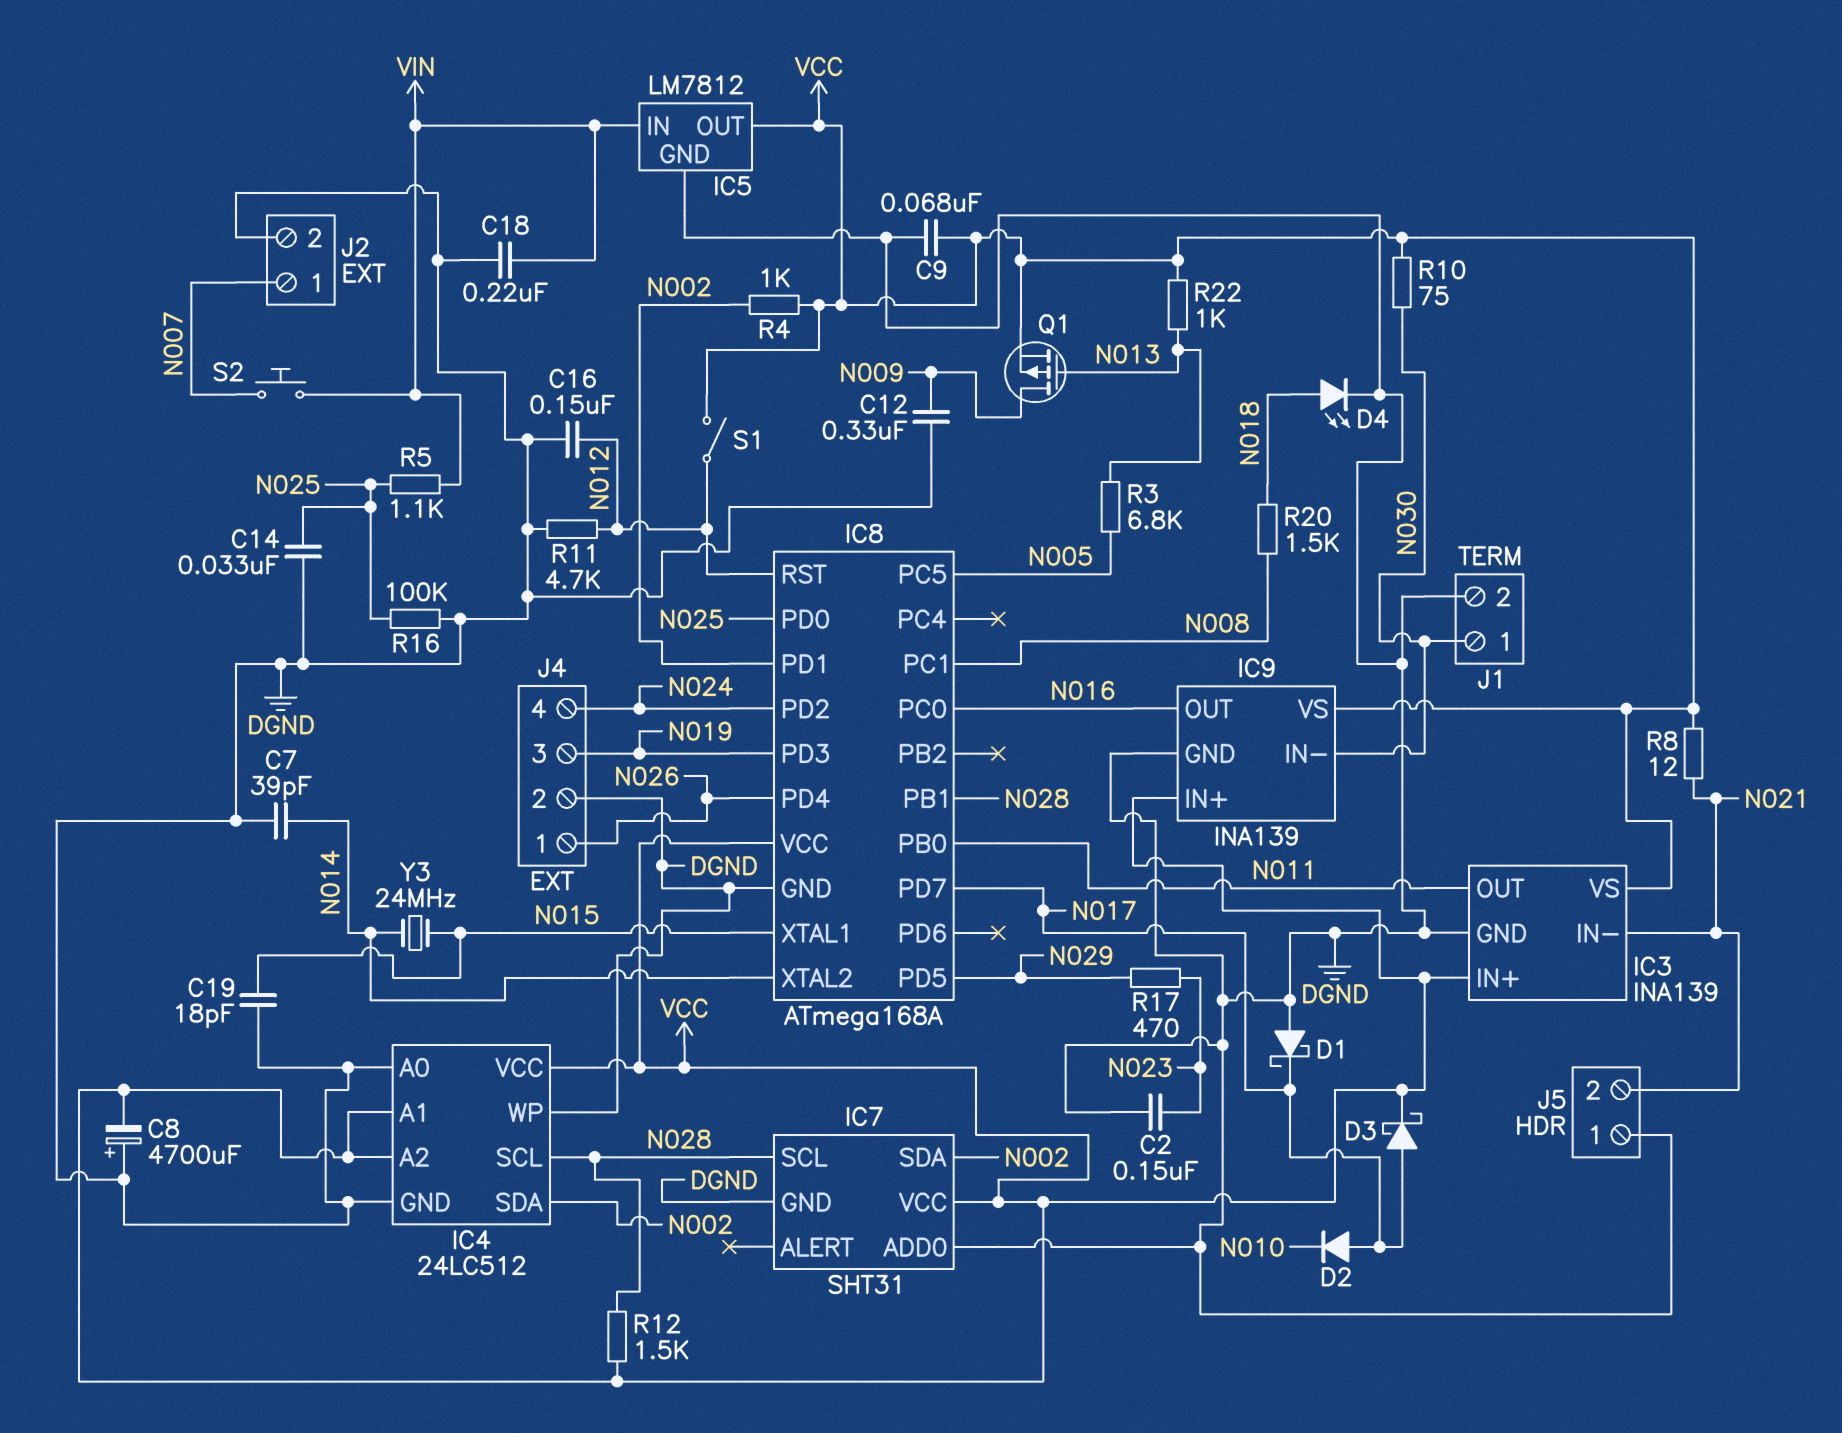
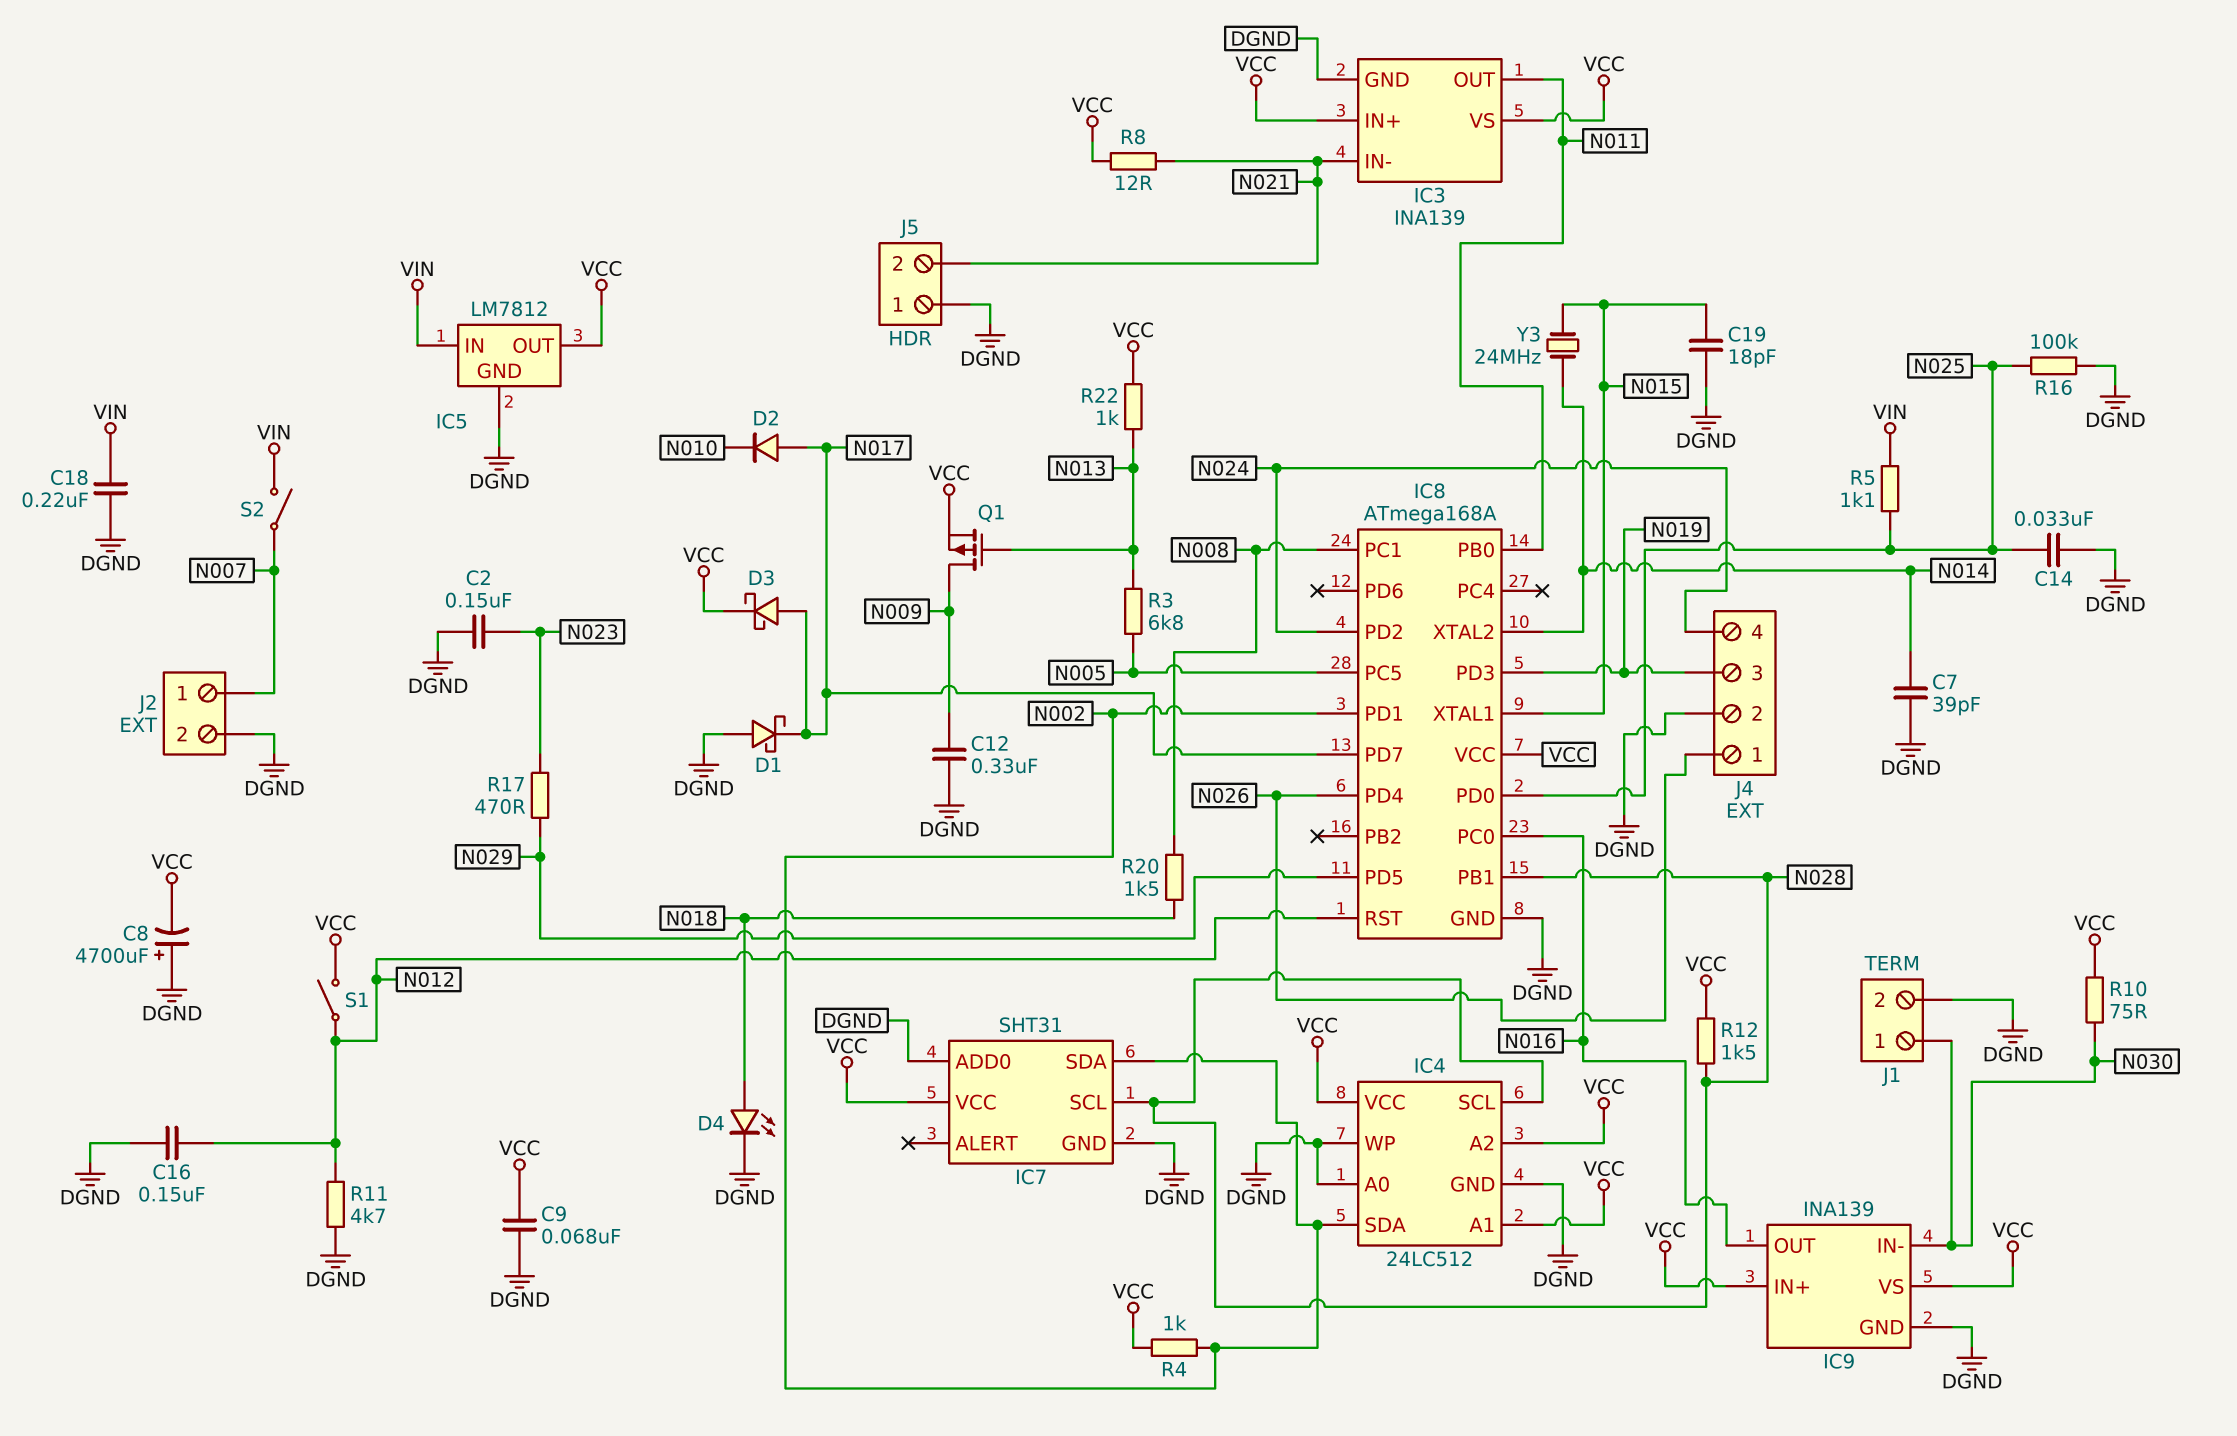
S2: button (N007, VIN) -> switch (N007, VIN)

